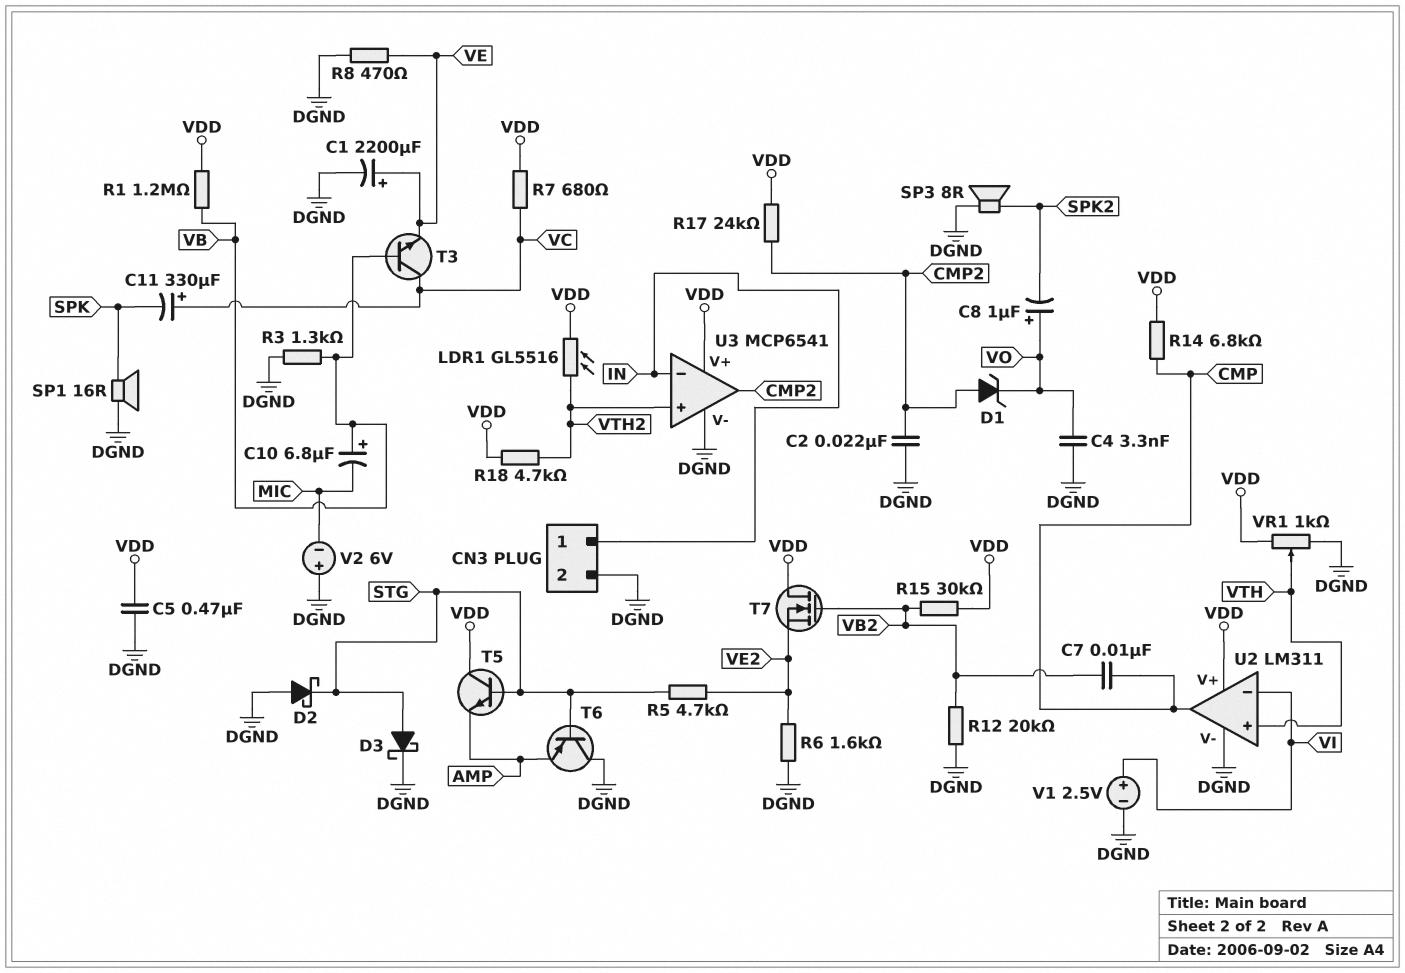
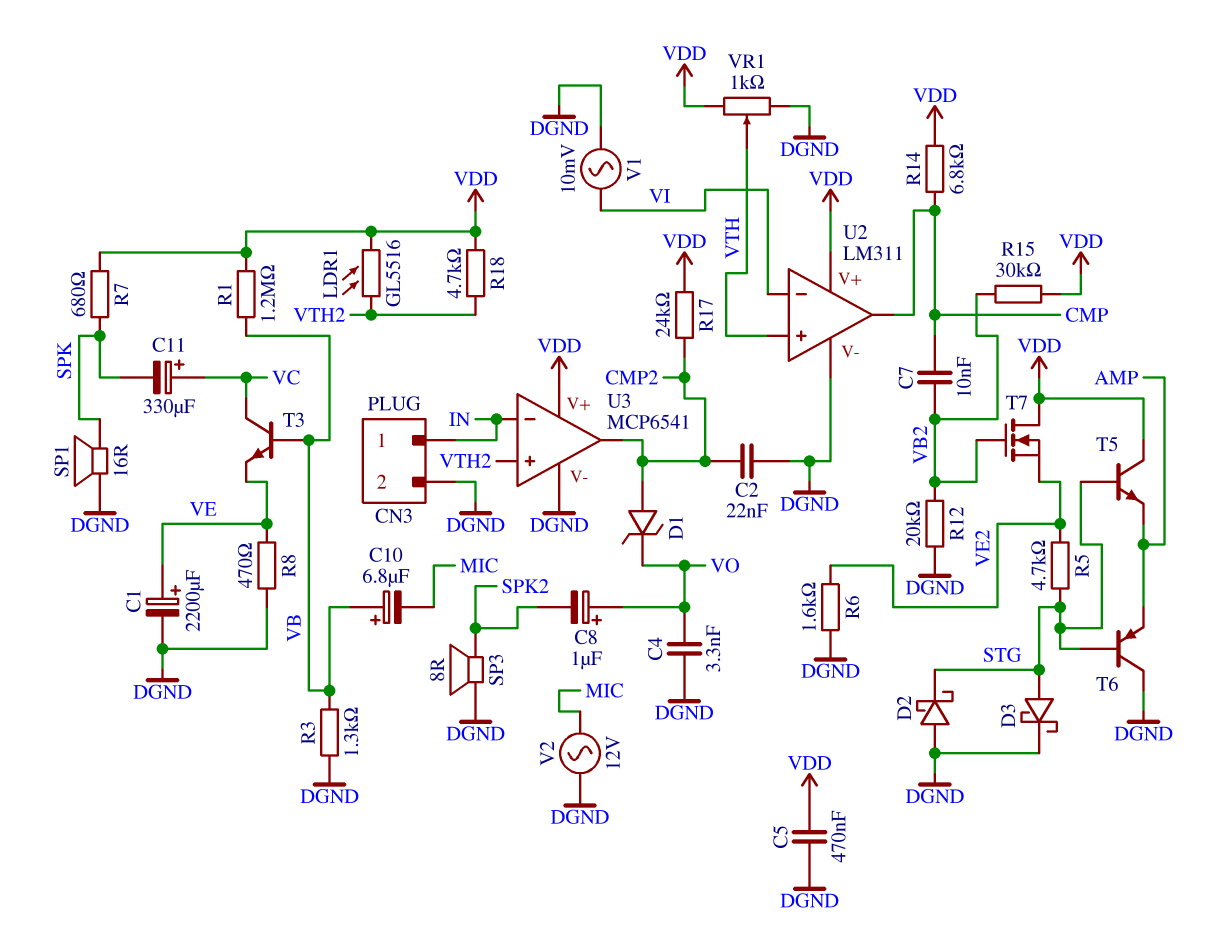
R7: 680 (VC, VDD) -> 680 (SPK, VDD)
V1: 2.5V (plus VI, minus DGND) -> AC 10mV (DGND, VI)
V2: 6V (plus DGND, minus MIC) -> AC 12V (DGND, MIC)

